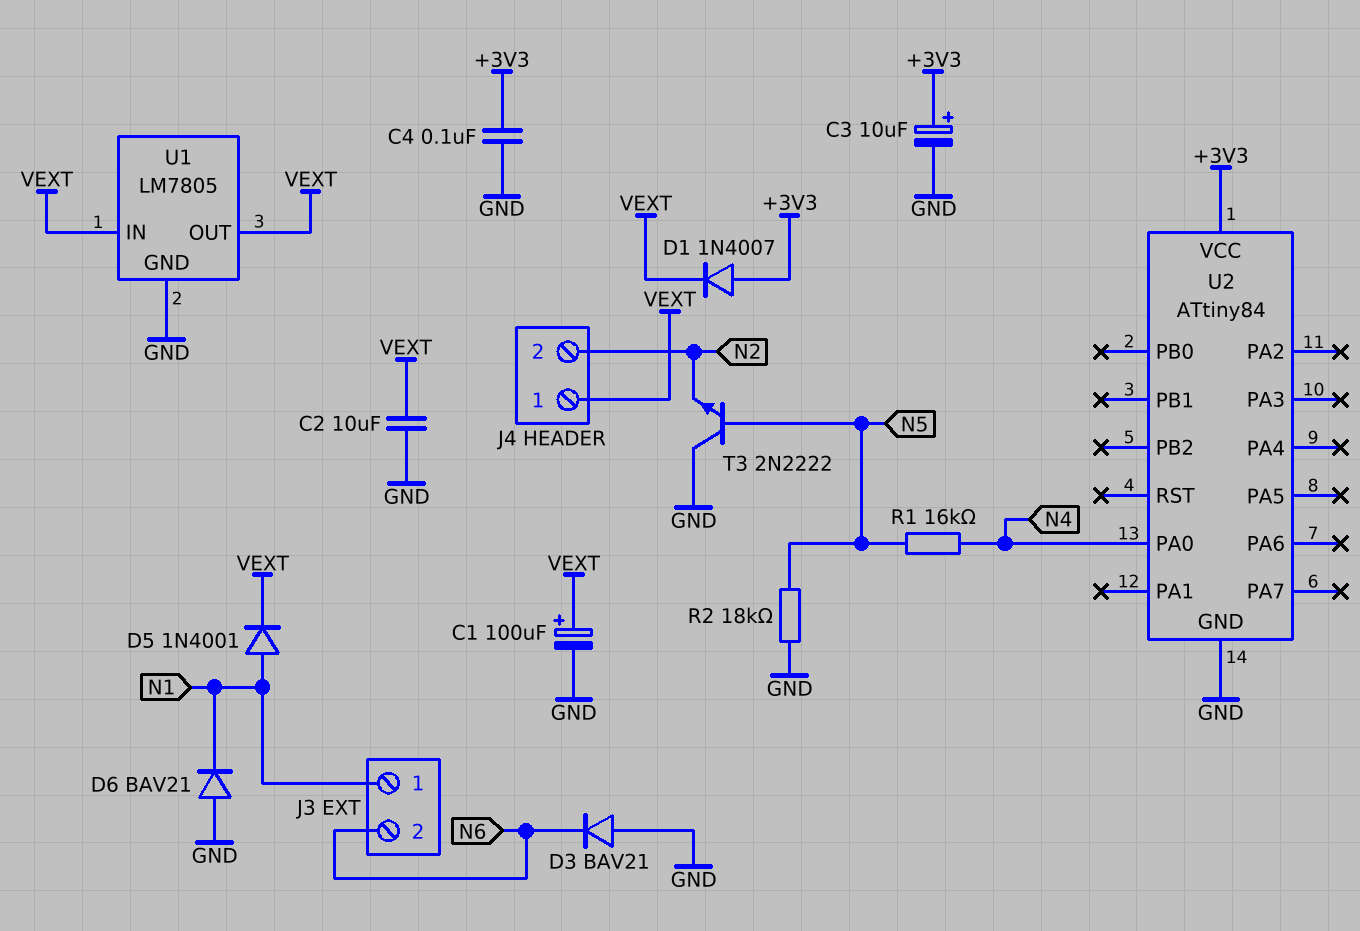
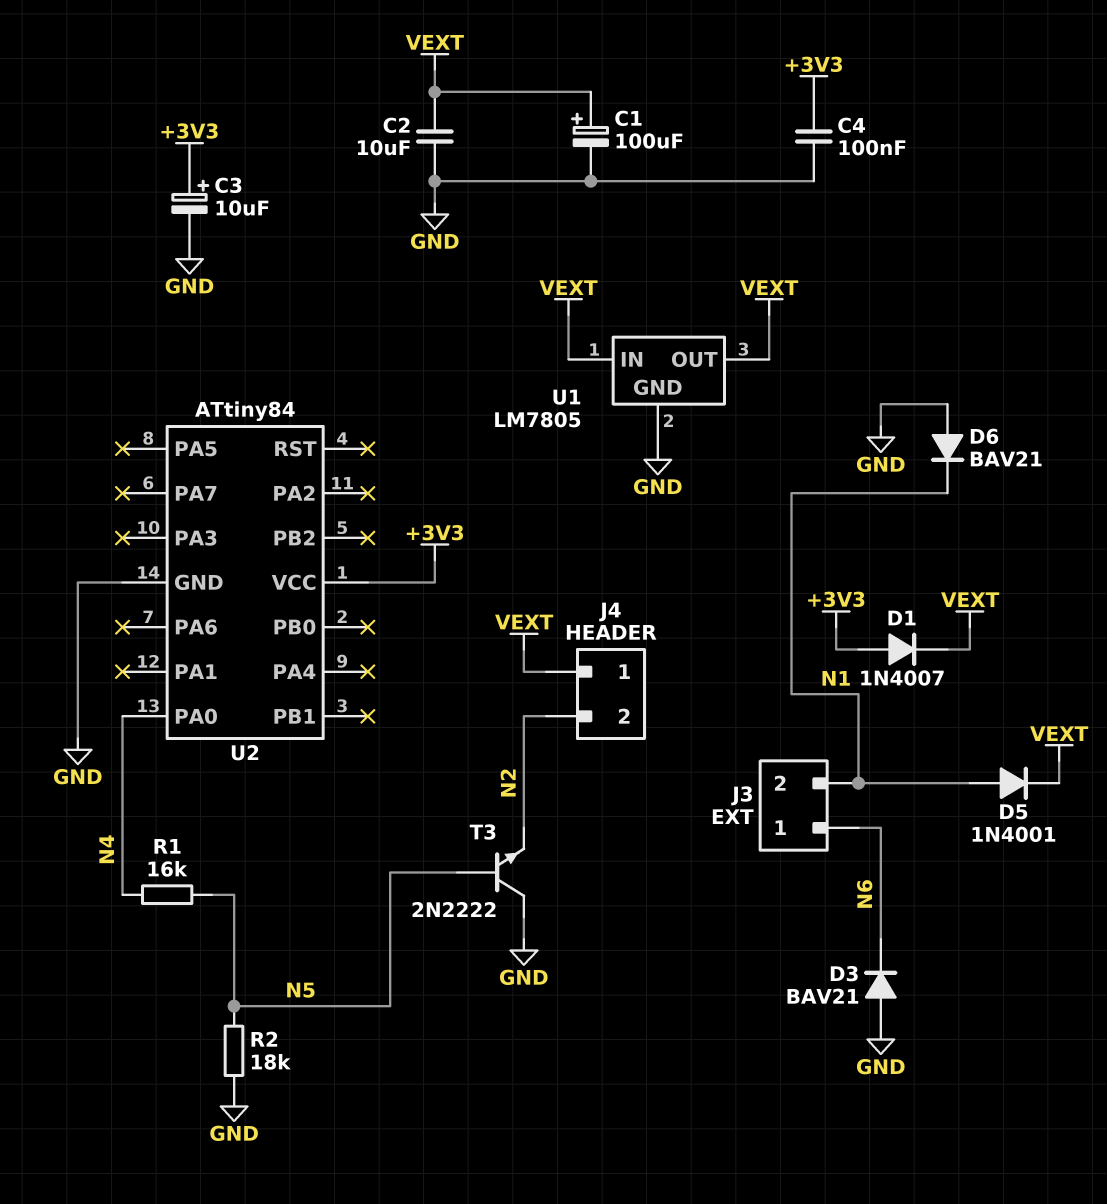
J3 pin 1: N1 -> N6
J3 pin 2: N6 -> N1

